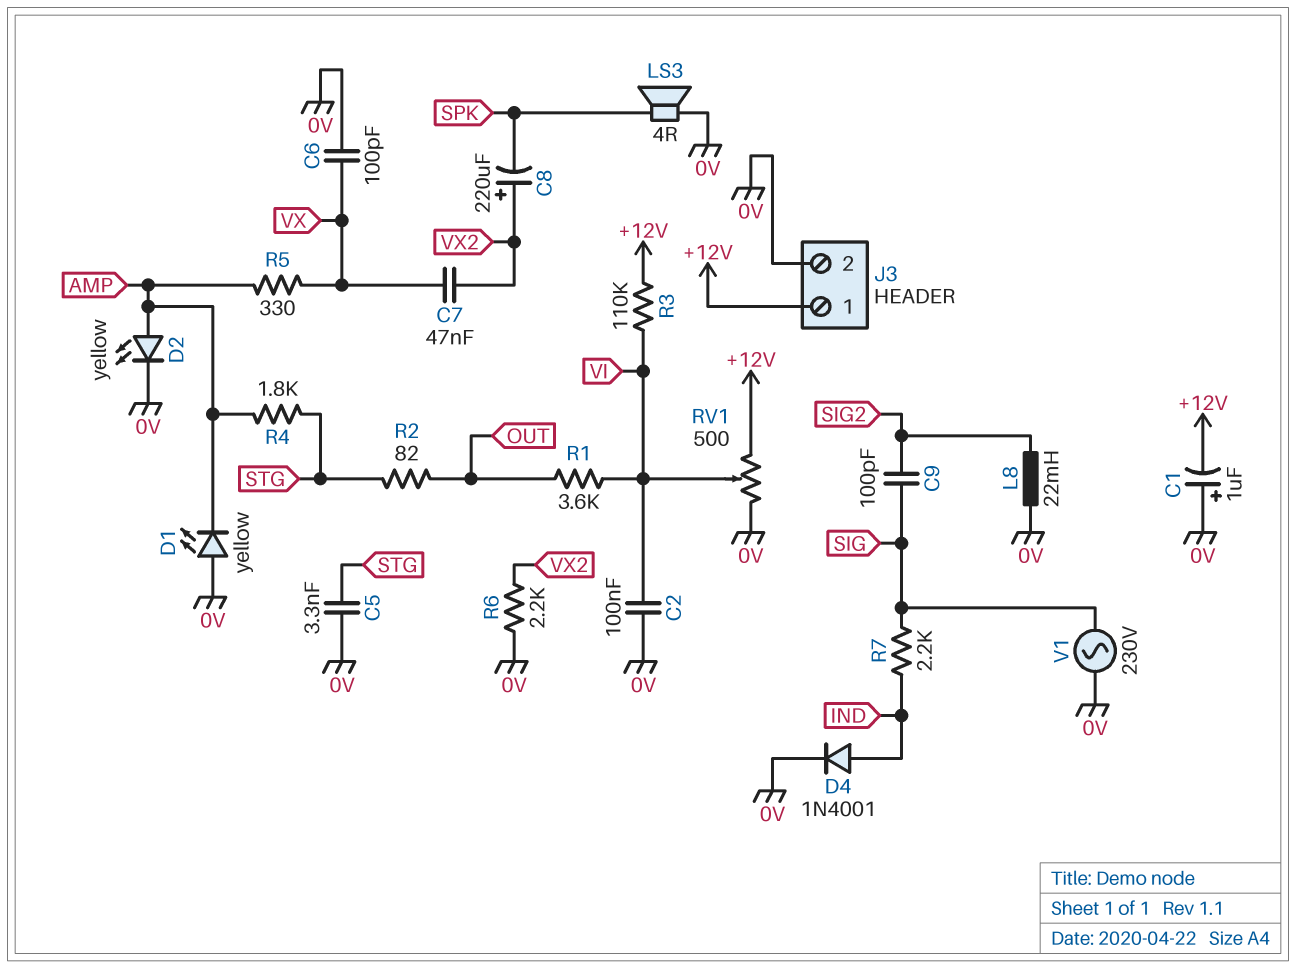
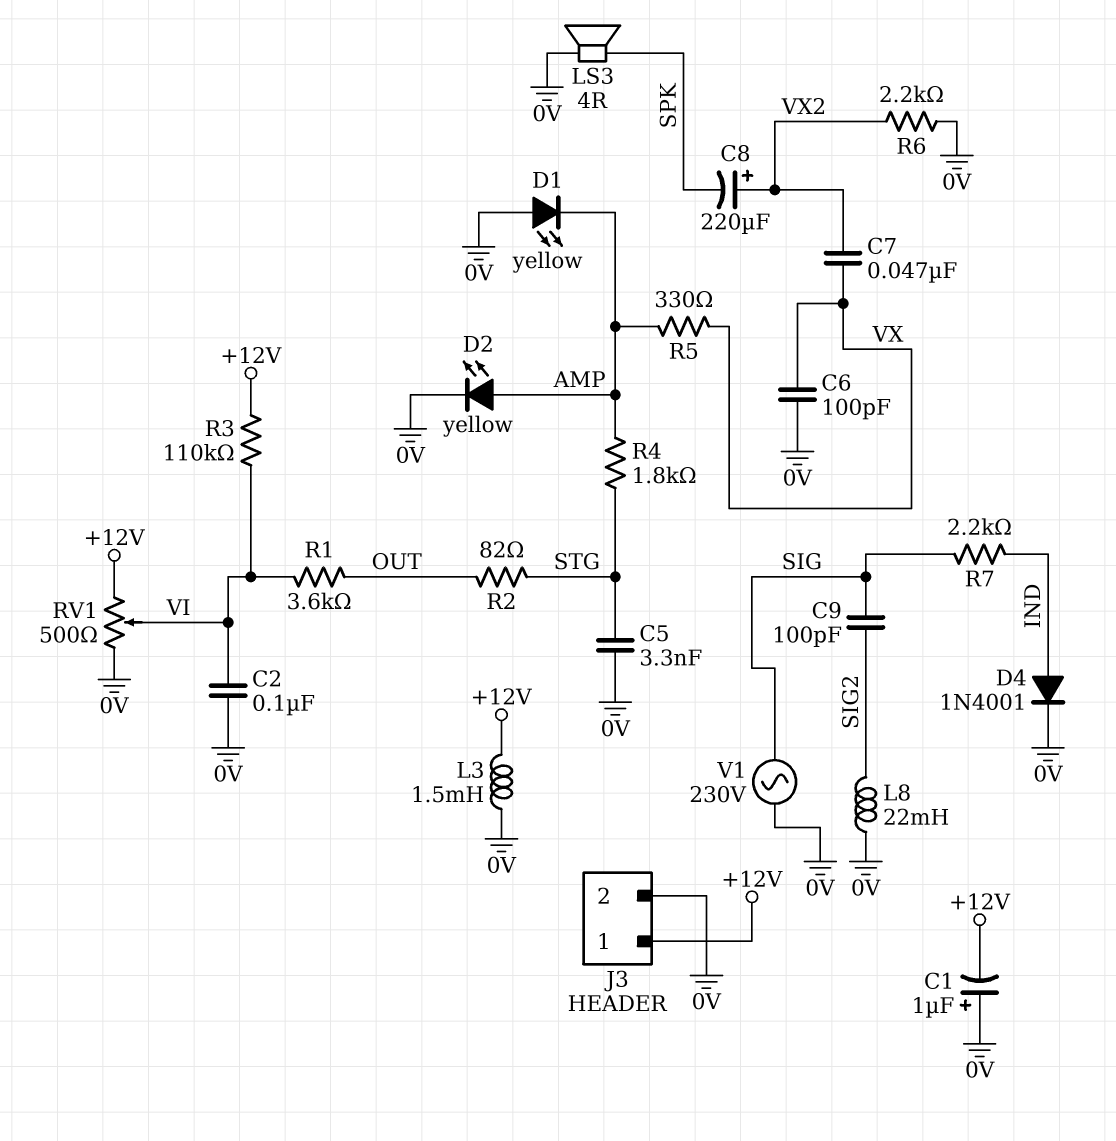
L3: none -> 1.5mH (+12V, 0V)

